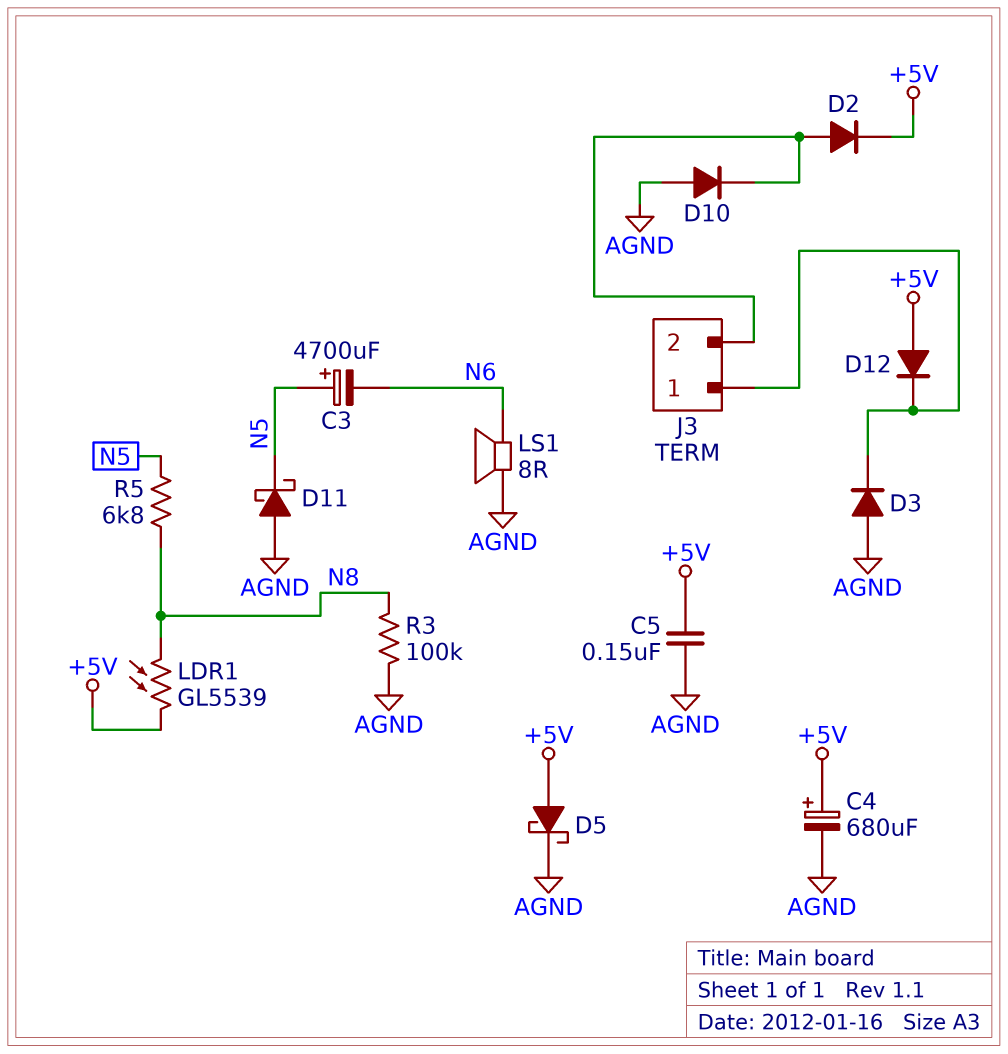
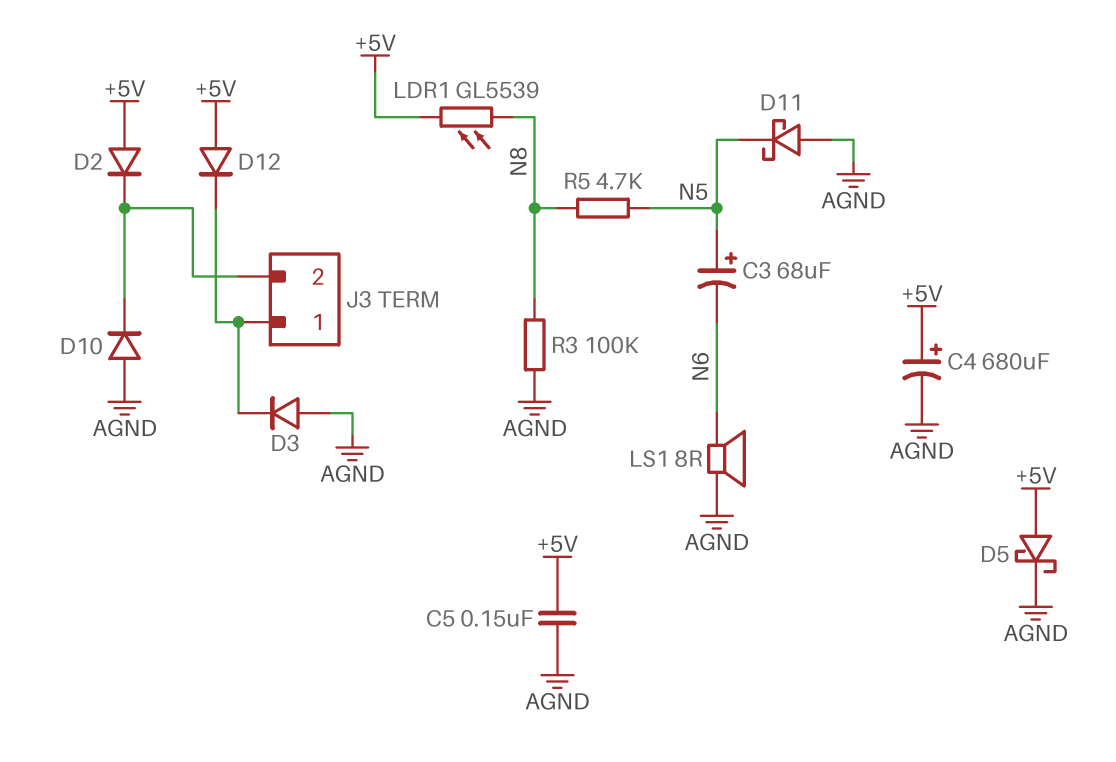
C3: 4700uF (plus N5, minus N6) -> 68uF (plus N5, minus N6)
D2: diode (A J3/2, K +5V) -> diode (A +5V, K J3/2)
R5: 6.8k (N5, N8) -> 4.7k (N5, N8)

